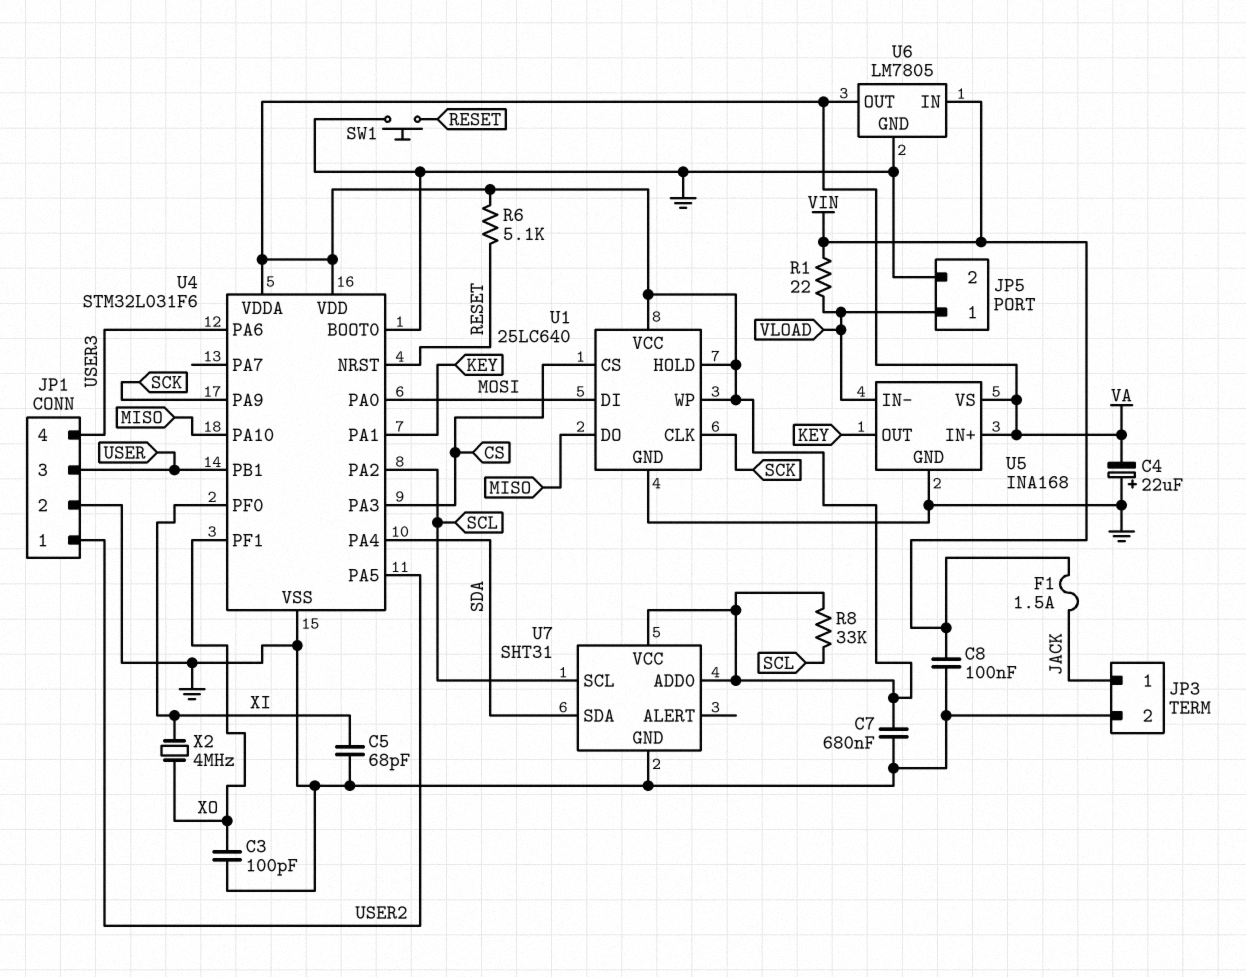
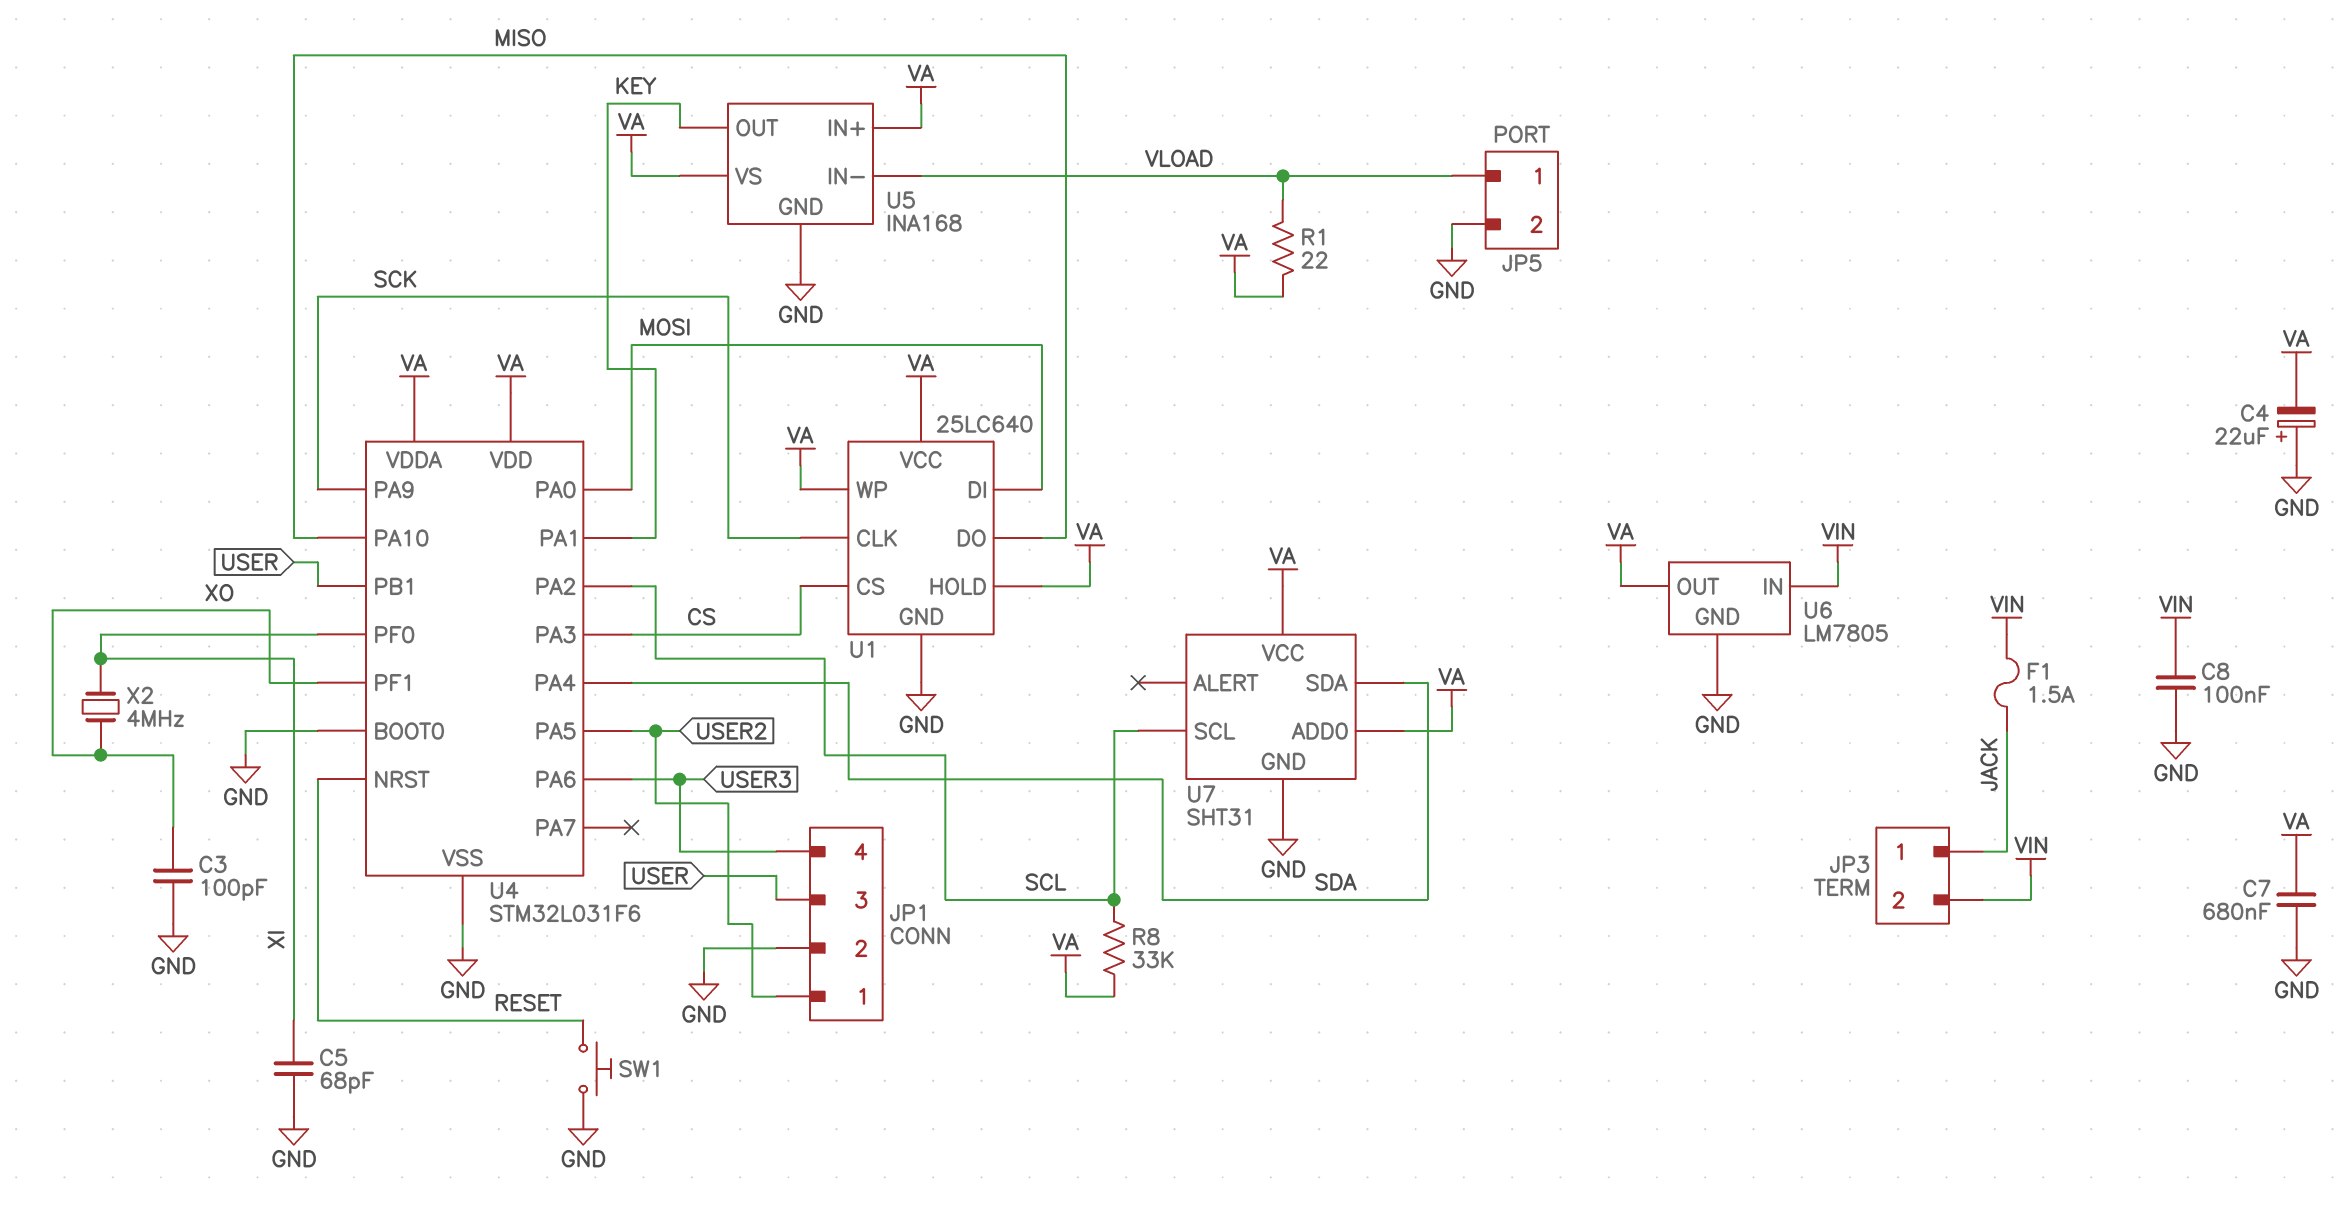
JP3 pin 2: GND -> VIN
R1: 22 (VIN, VLOAD) -> 22 (VA, VLOAD)
R6: 5.1k (RESET, VA) -> none

